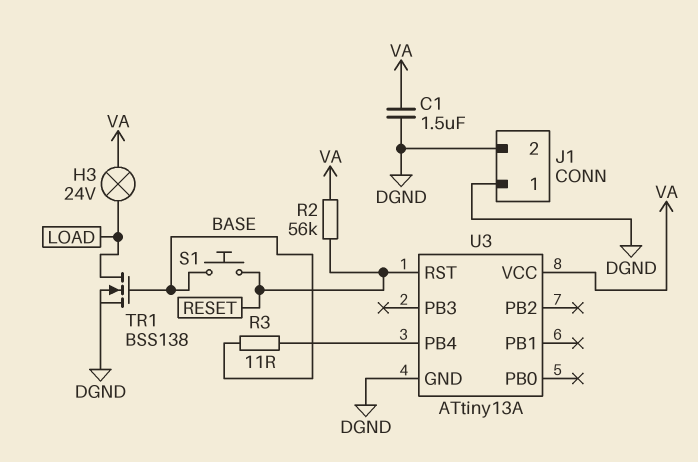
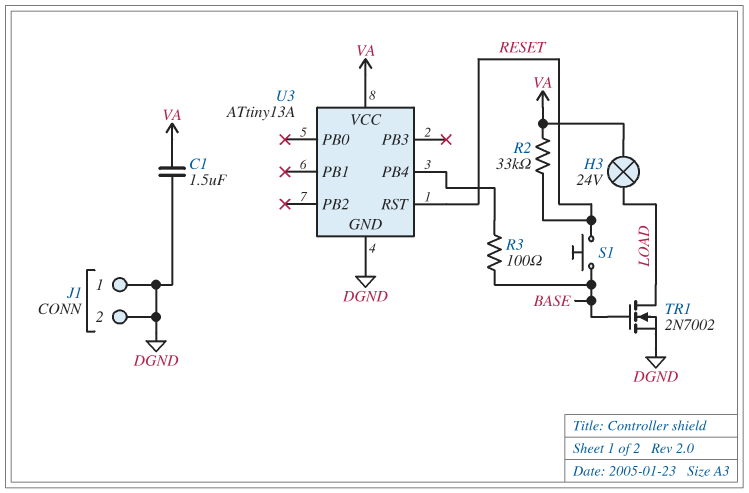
R2: 56k (RESET, VA) -> 33k (RESET, VA)
R3: 11 (BASE, U3/PB4) -> 100 (BASE, U3/PB4)
TR1: NMOS BSS138 (G BASE, D LOAD, S DGND) -> NMOS 2N7002 (G BASE, D LOAD, S DGND)

